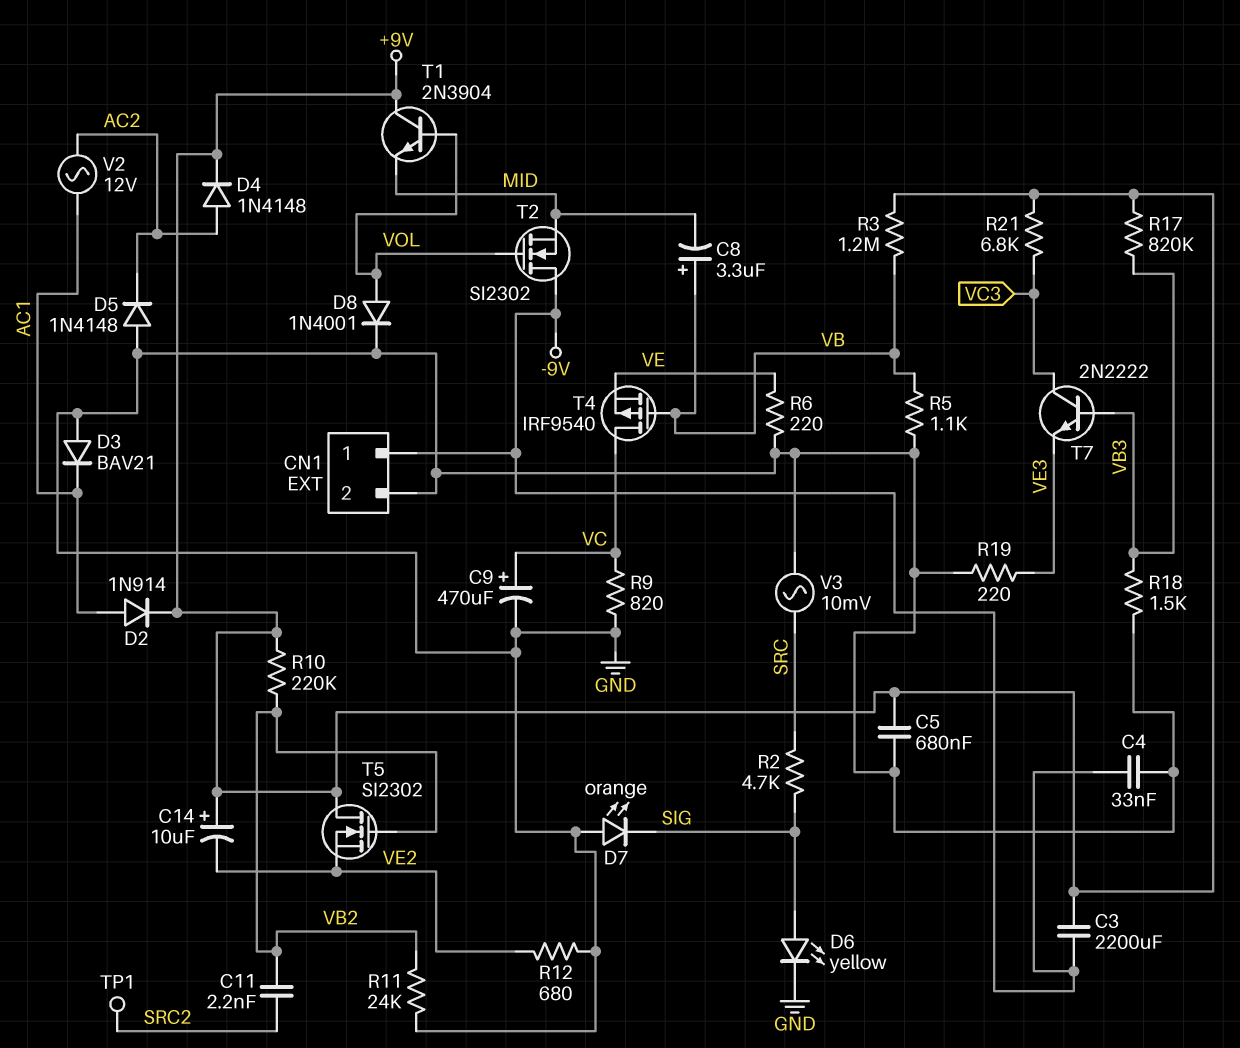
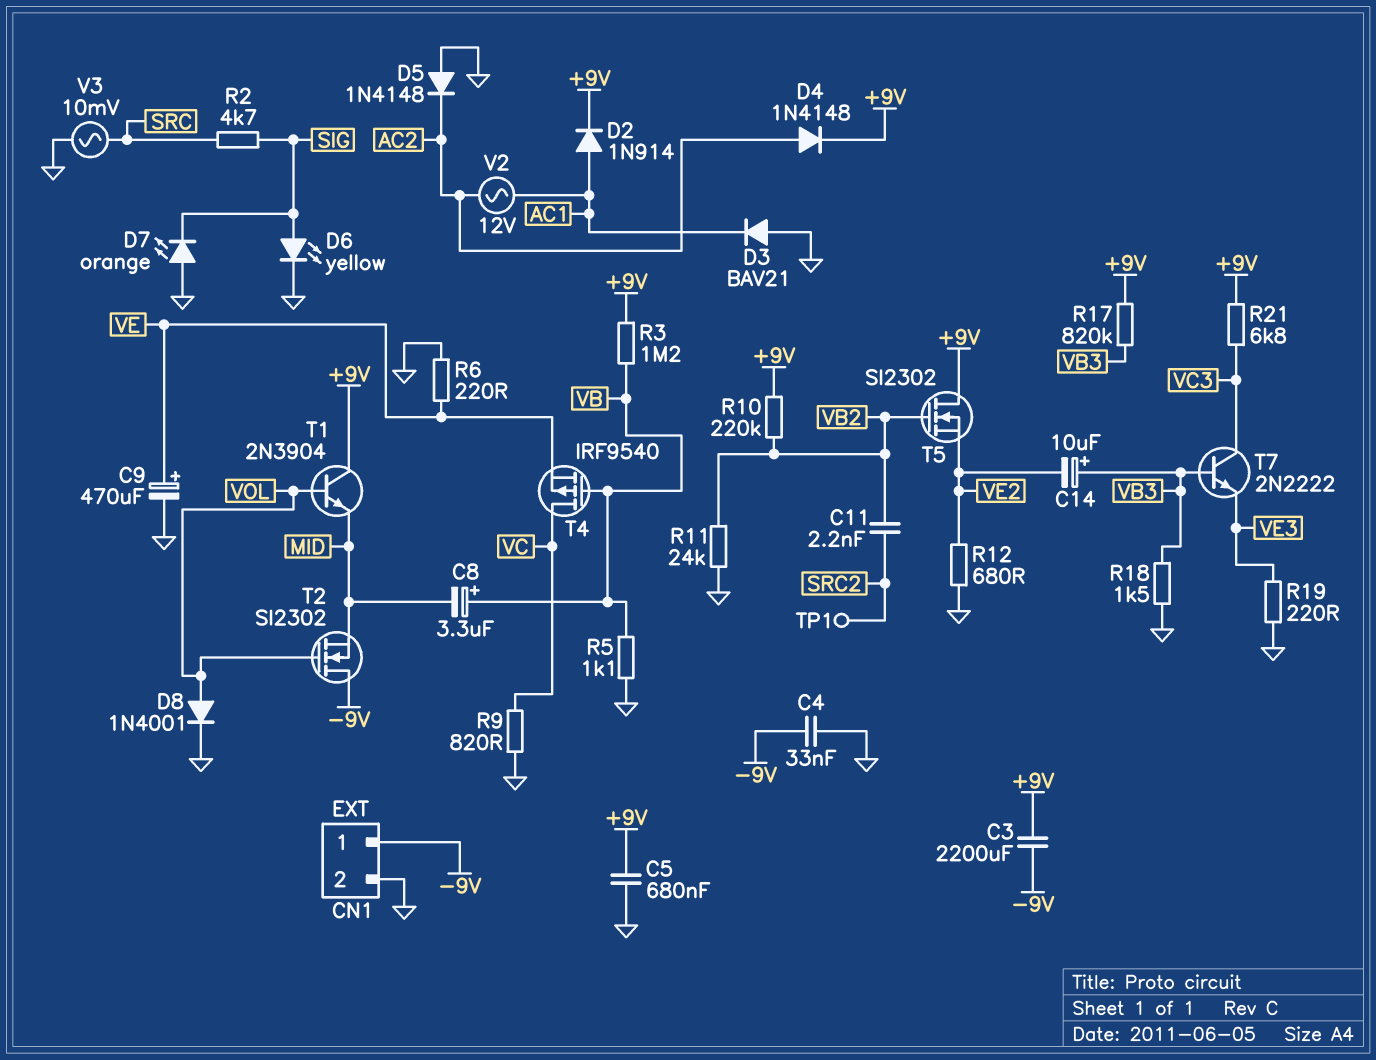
C9: 470uF (plus VC, minus GND) -> 470uF (plus VE, minus GND)
C14: 10uF (plus +9V, minus VE2) -> 10uF (plus VB3, minus VE2)

